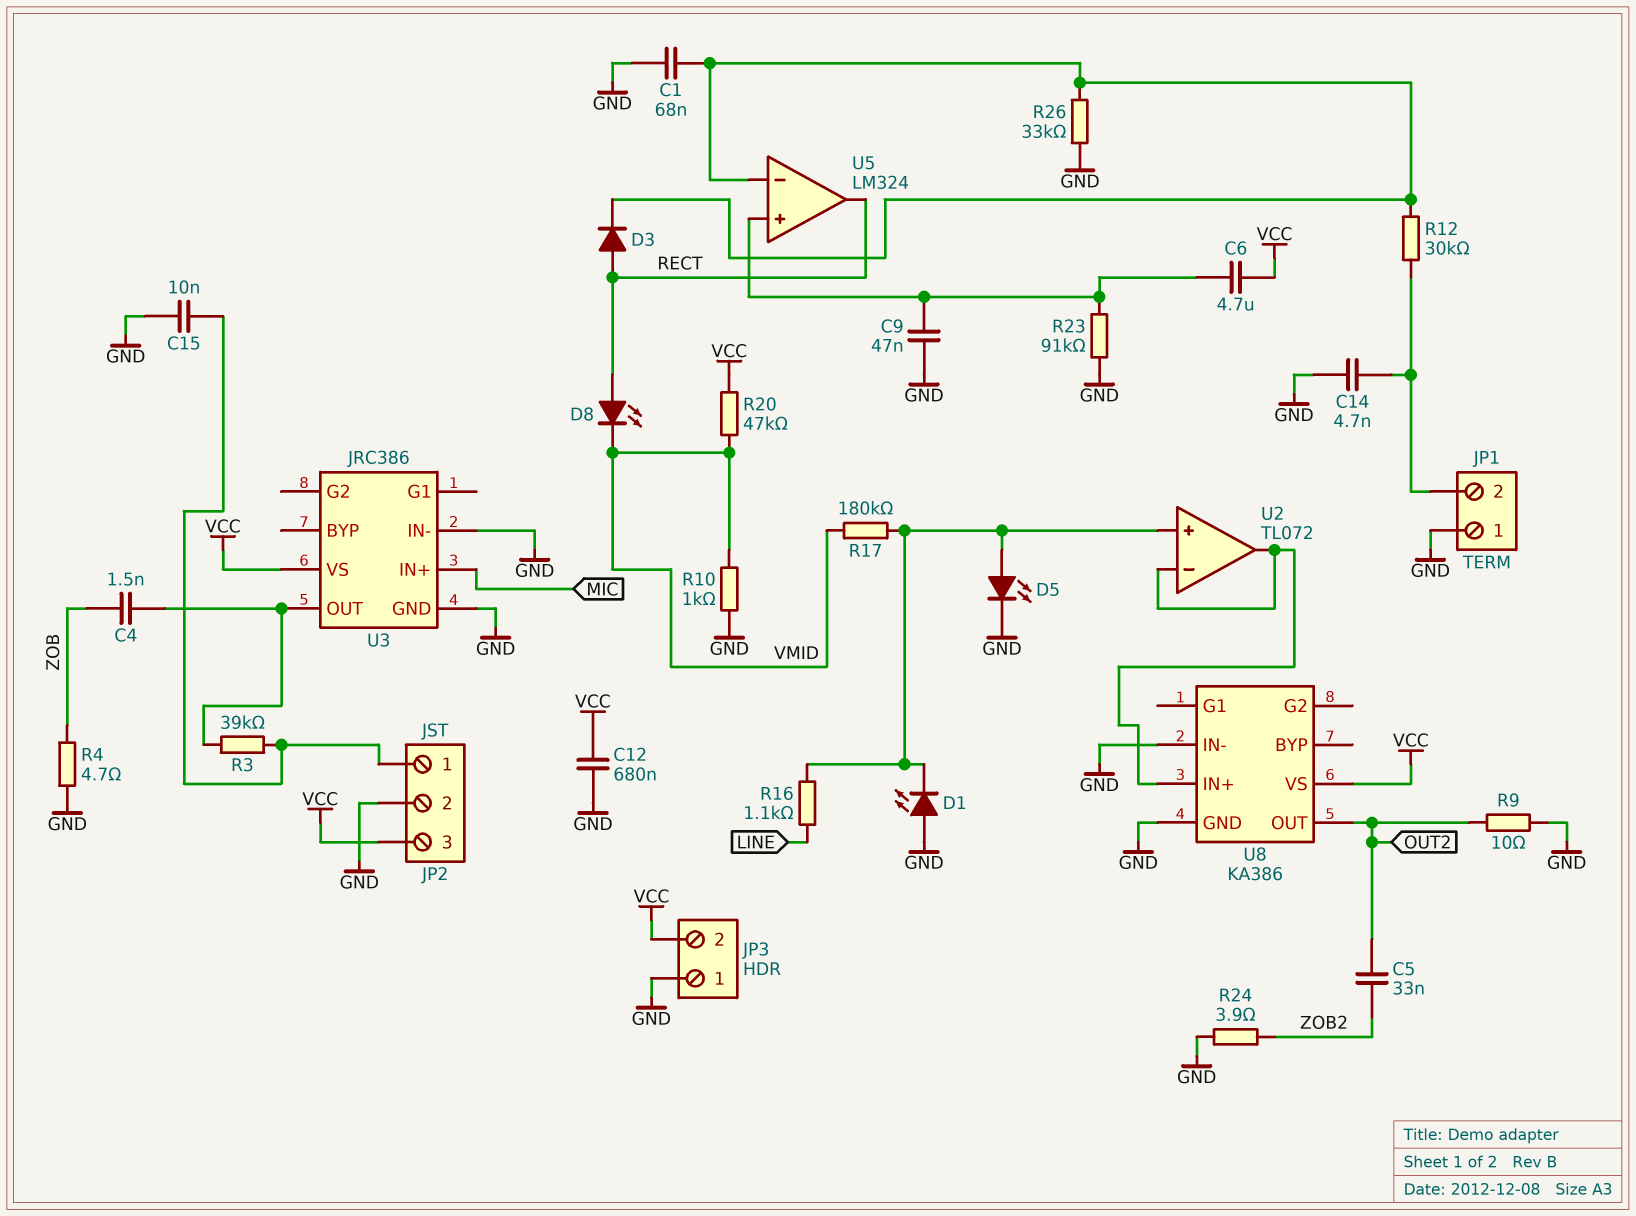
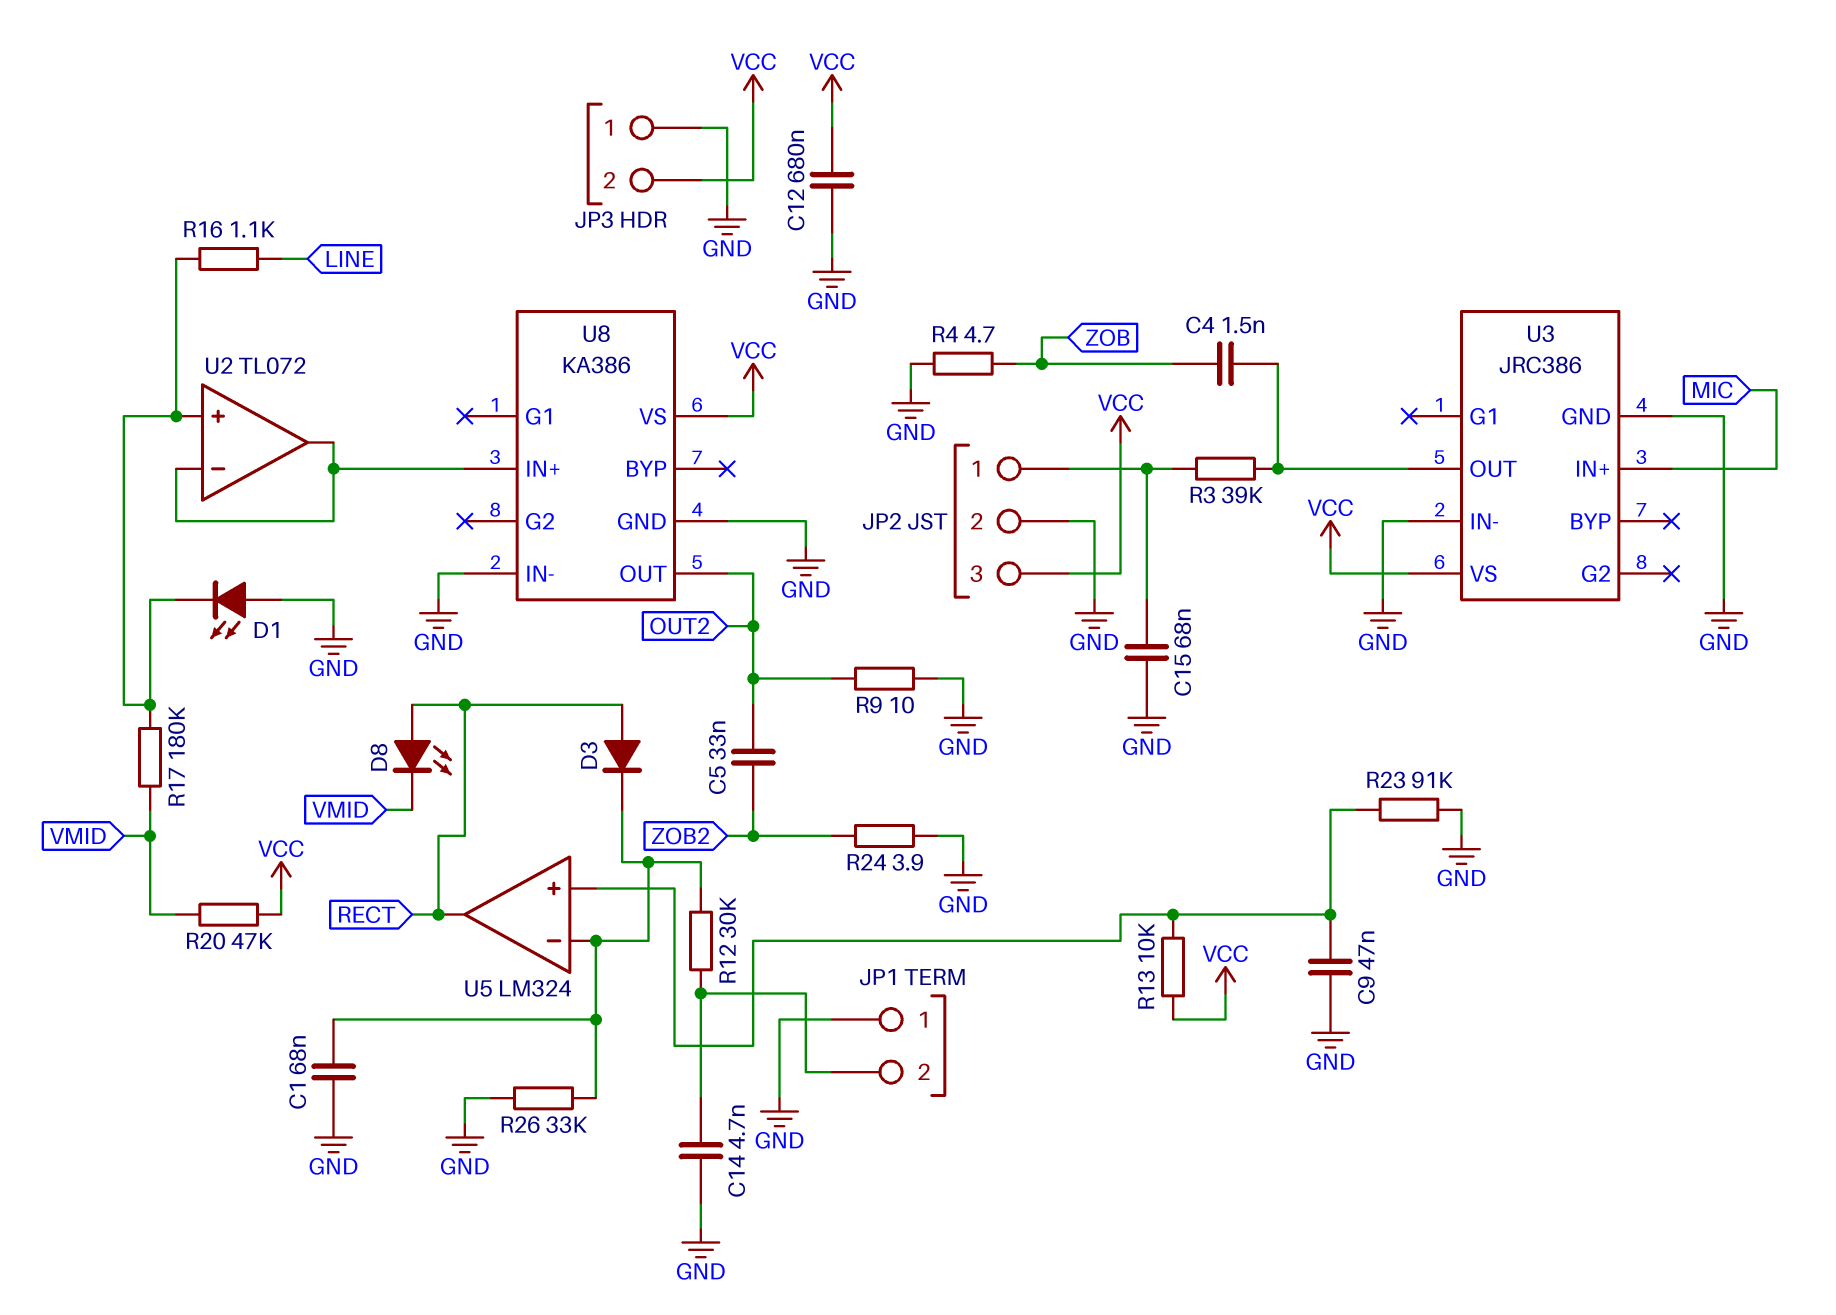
C6: 4.7uF (U5/in+, VCC) -> none
C15: 10nF (GND, JP2/1) -> 68nF (GND, JP2/1)
D5: LED (A U2/in+, K GND) -> none
R10: 1k (GND, VMID) -> none
R13: none -> 10k (U5/in+, VCC)

